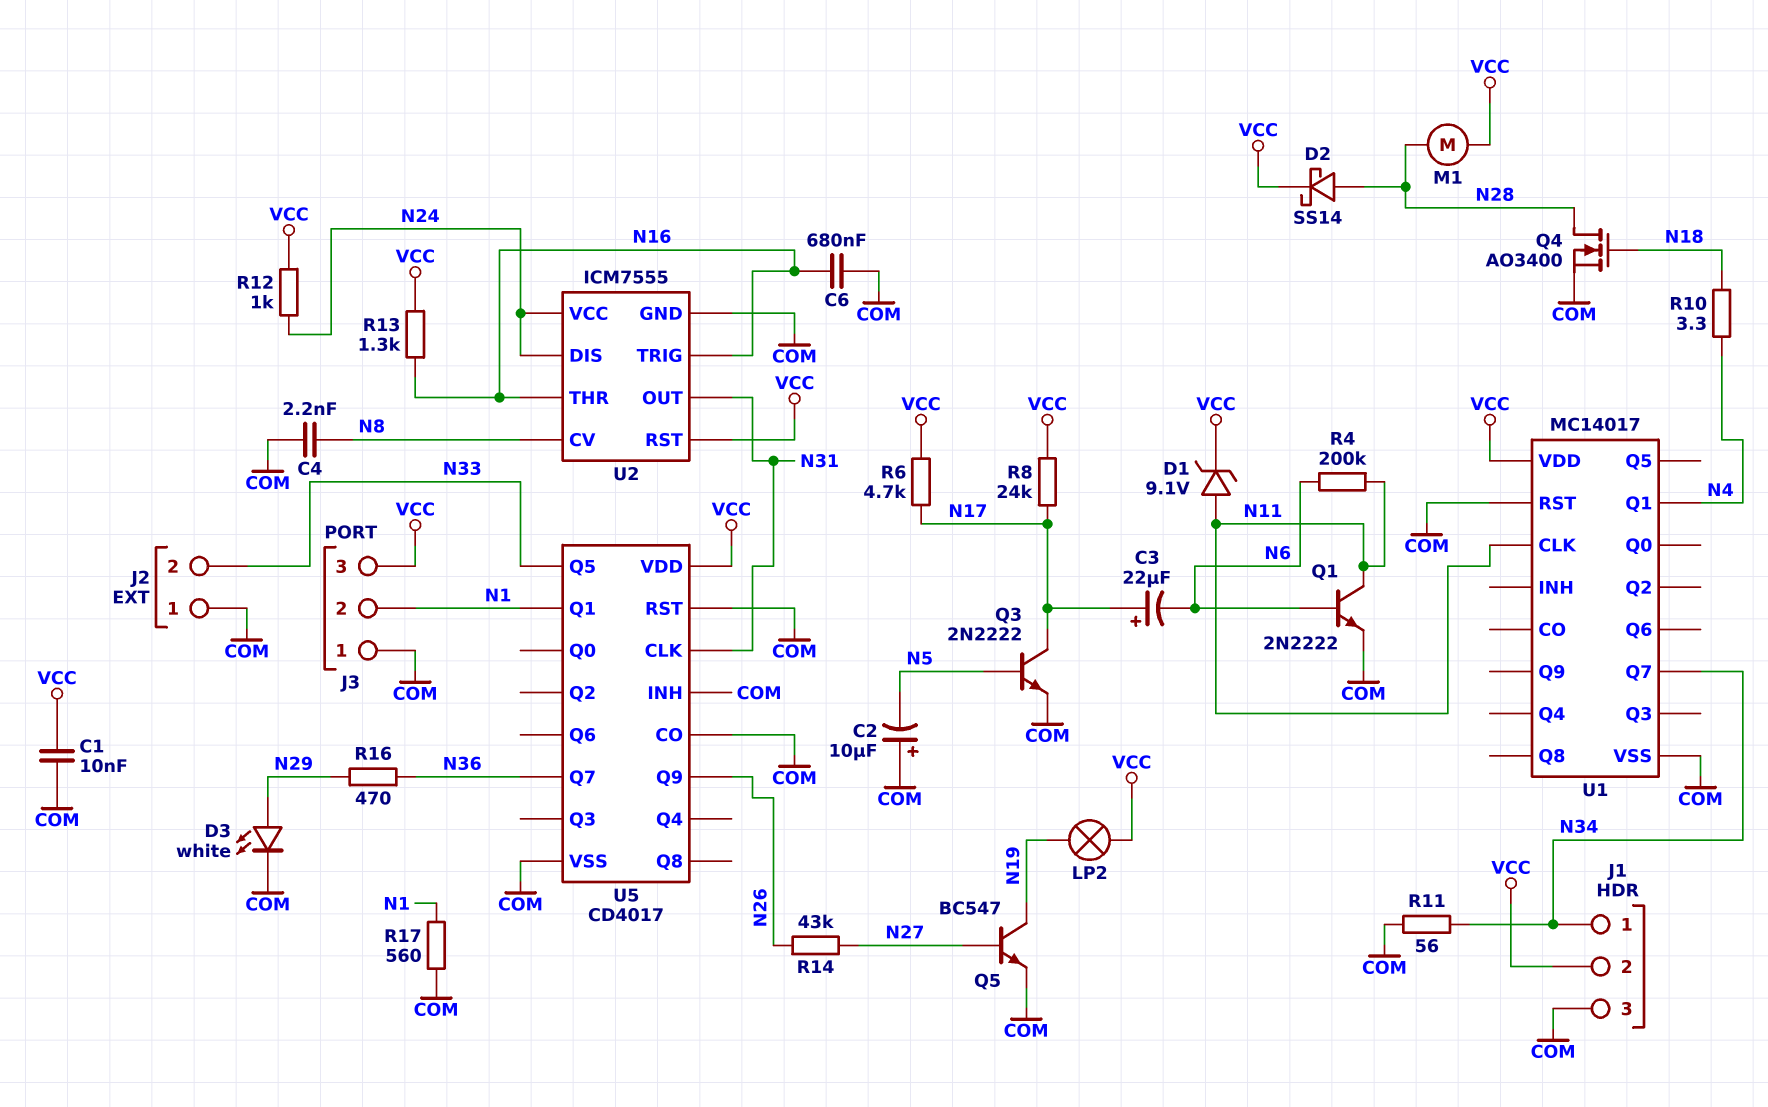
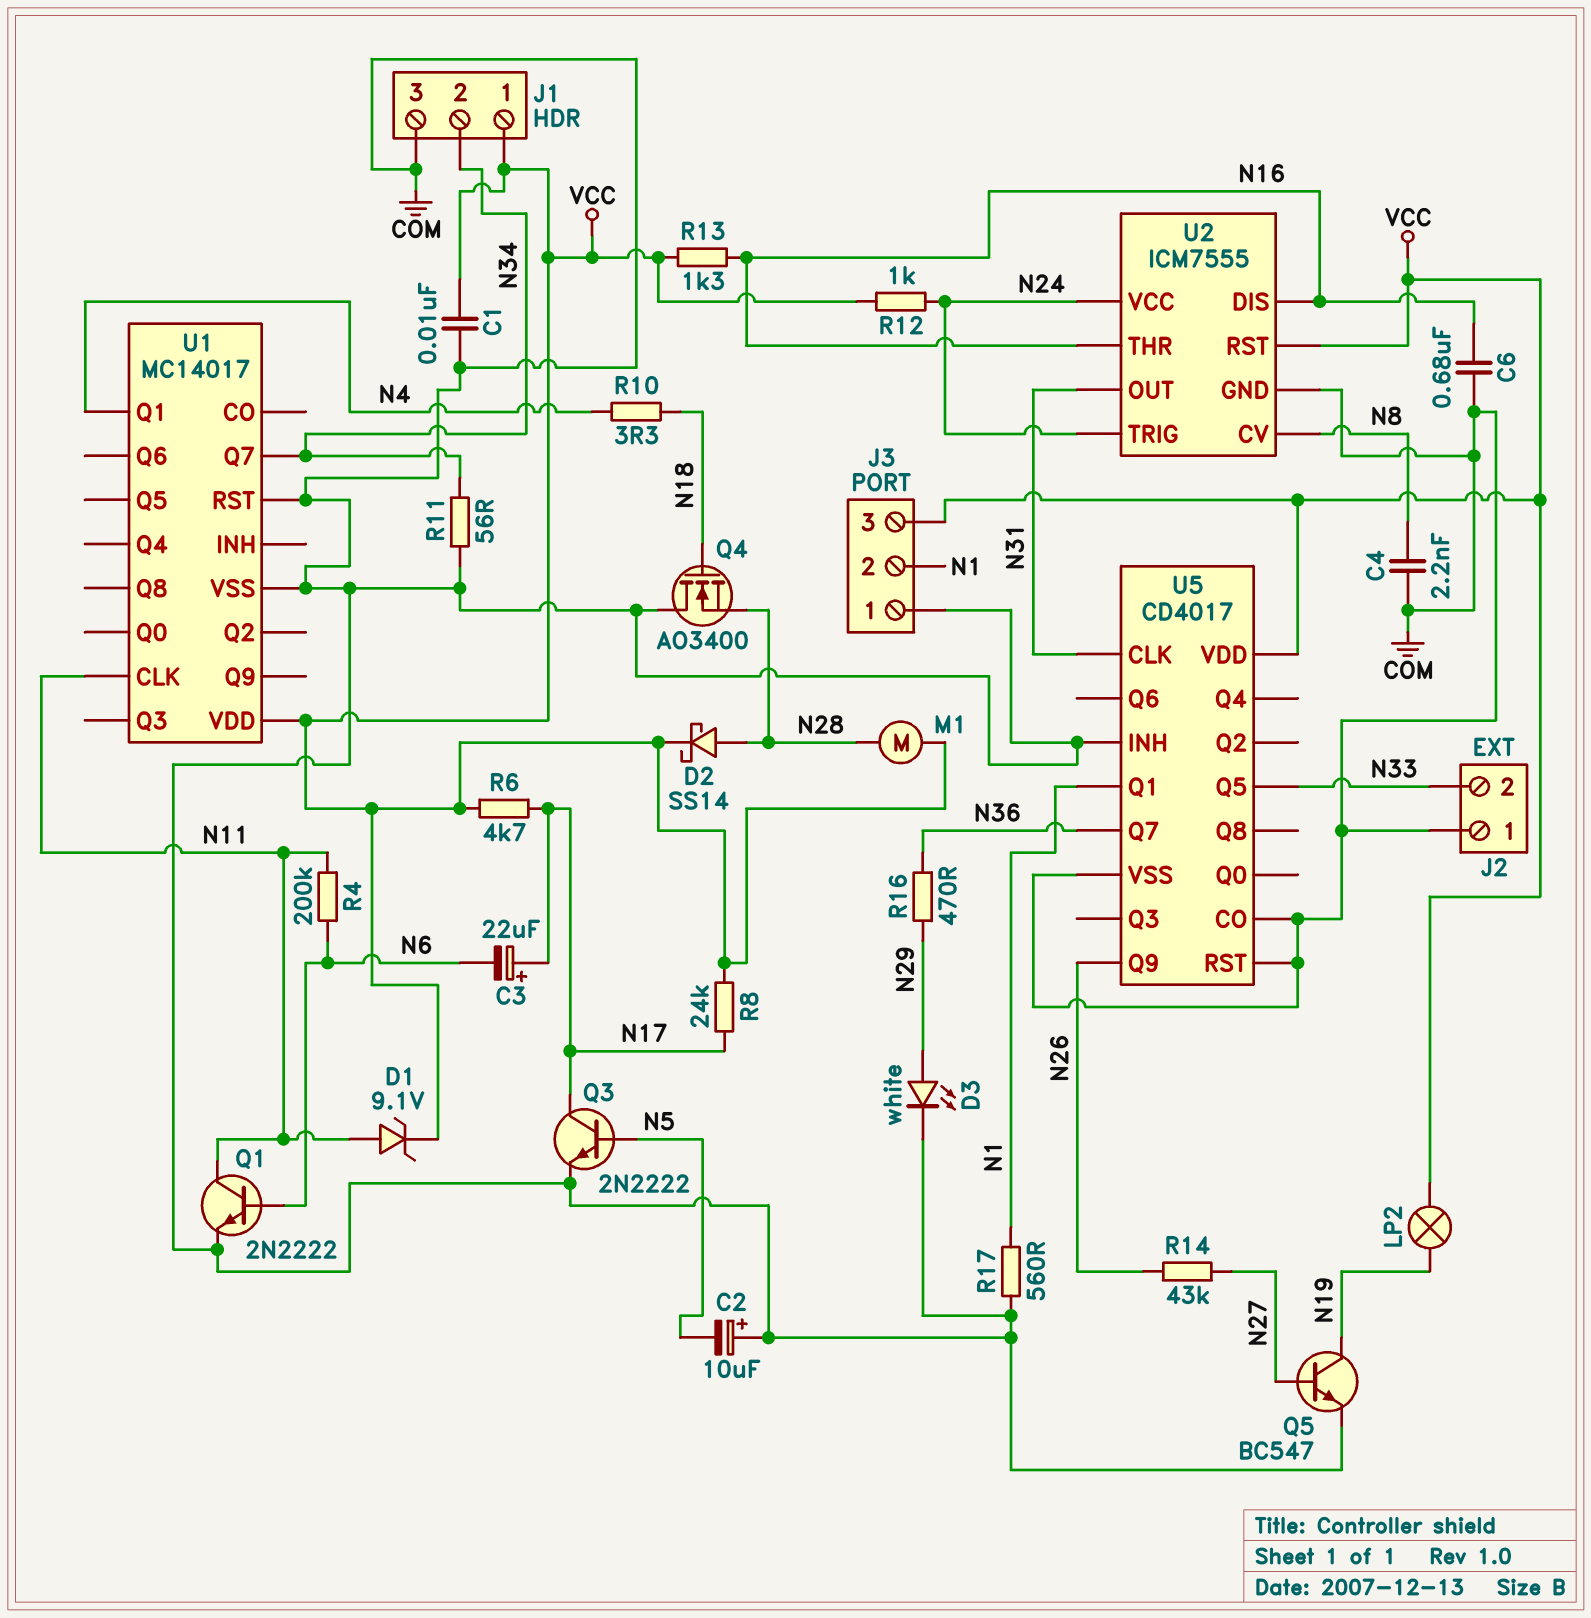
J1 pin 1: N34 -> VCC
J1 pin 2: VCC -> N34
Q4: NMOS AO3400 (G N18, D N28, S COM) -> NMOS AO3400 (G N18, D COM, S N28)
U2 pin DIS: N24 -> N16
U2 pin TRIG: N16 -> N24

